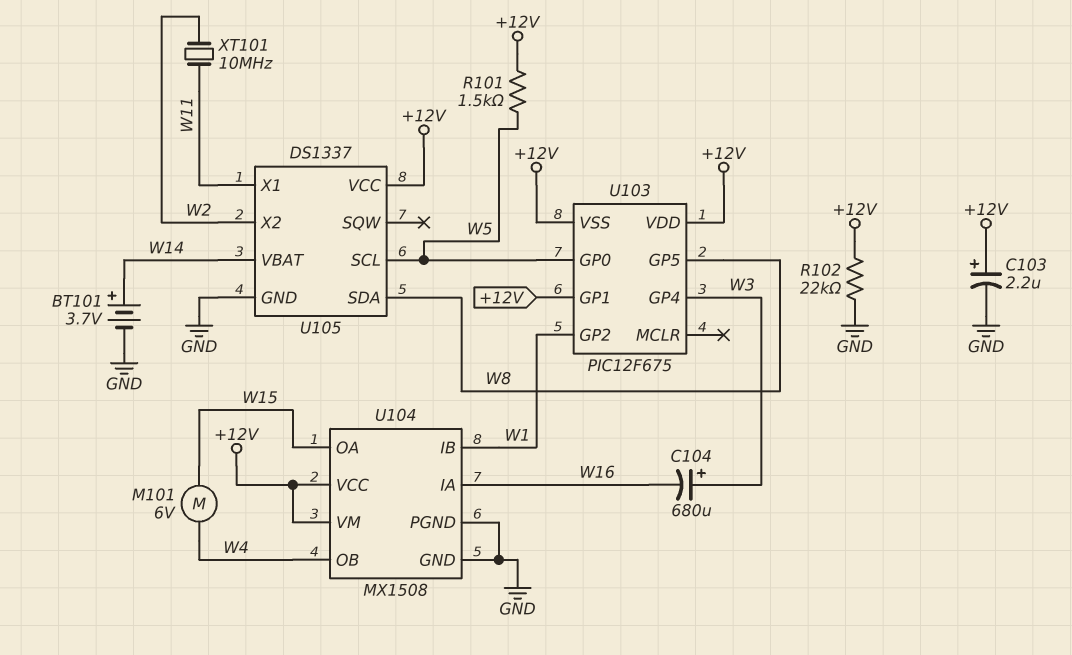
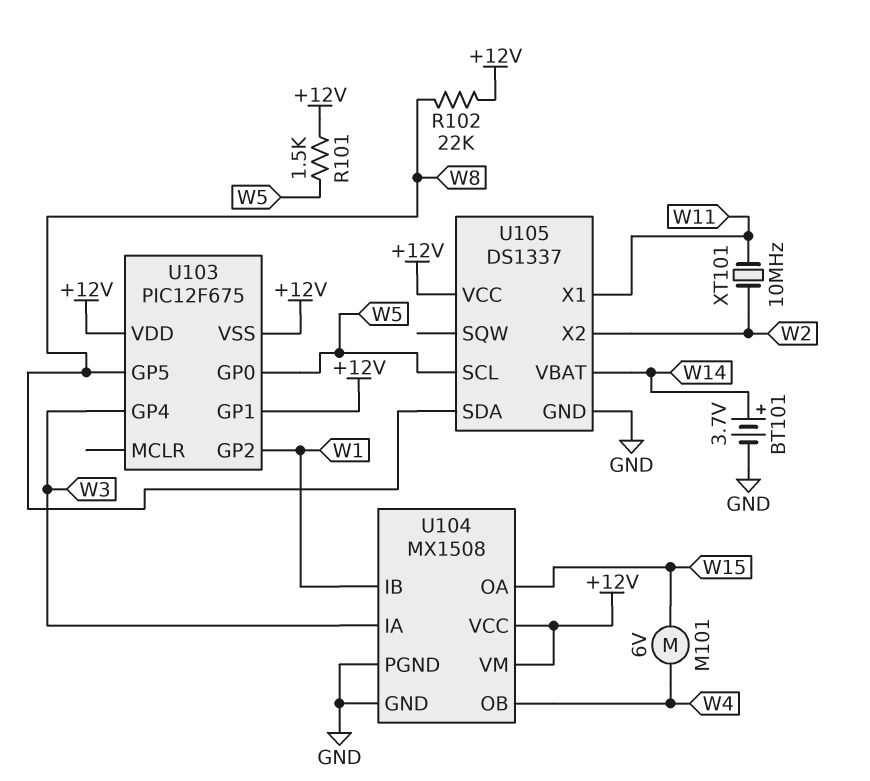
C103: 2.2uF (plus +12V, minus GND) -> none
C104: 680uF (plus W3, minus W16) -> none
R102: 22k (+12V, GND) -> 22k (+12V, W8)
U104 pin IA: W16 -> W3

